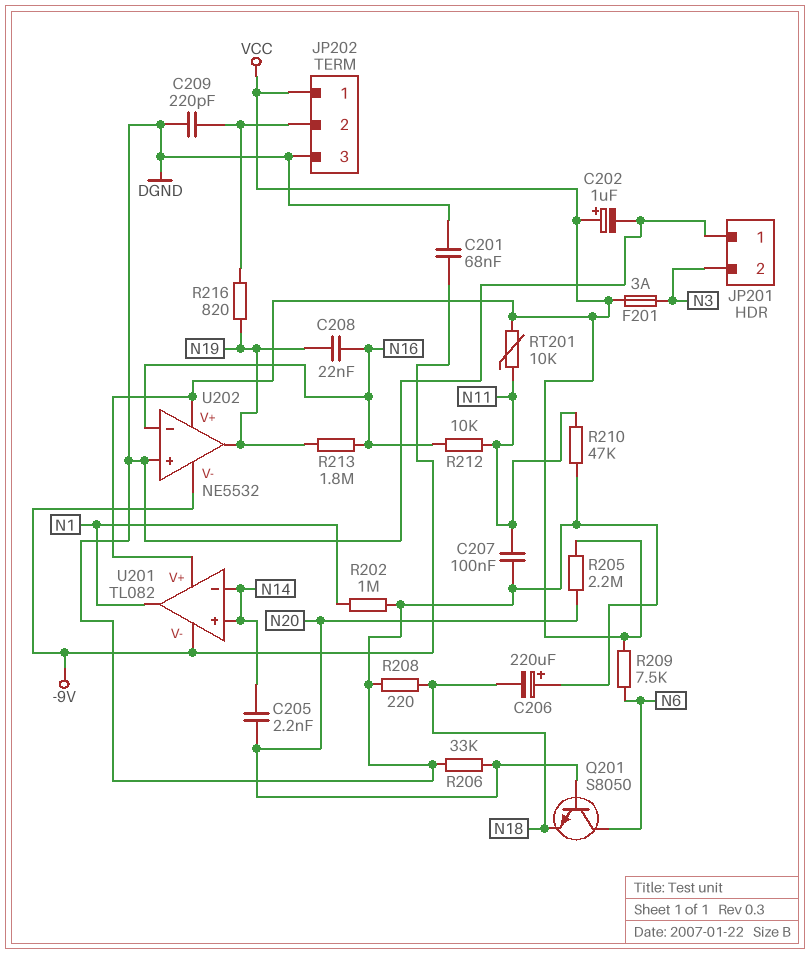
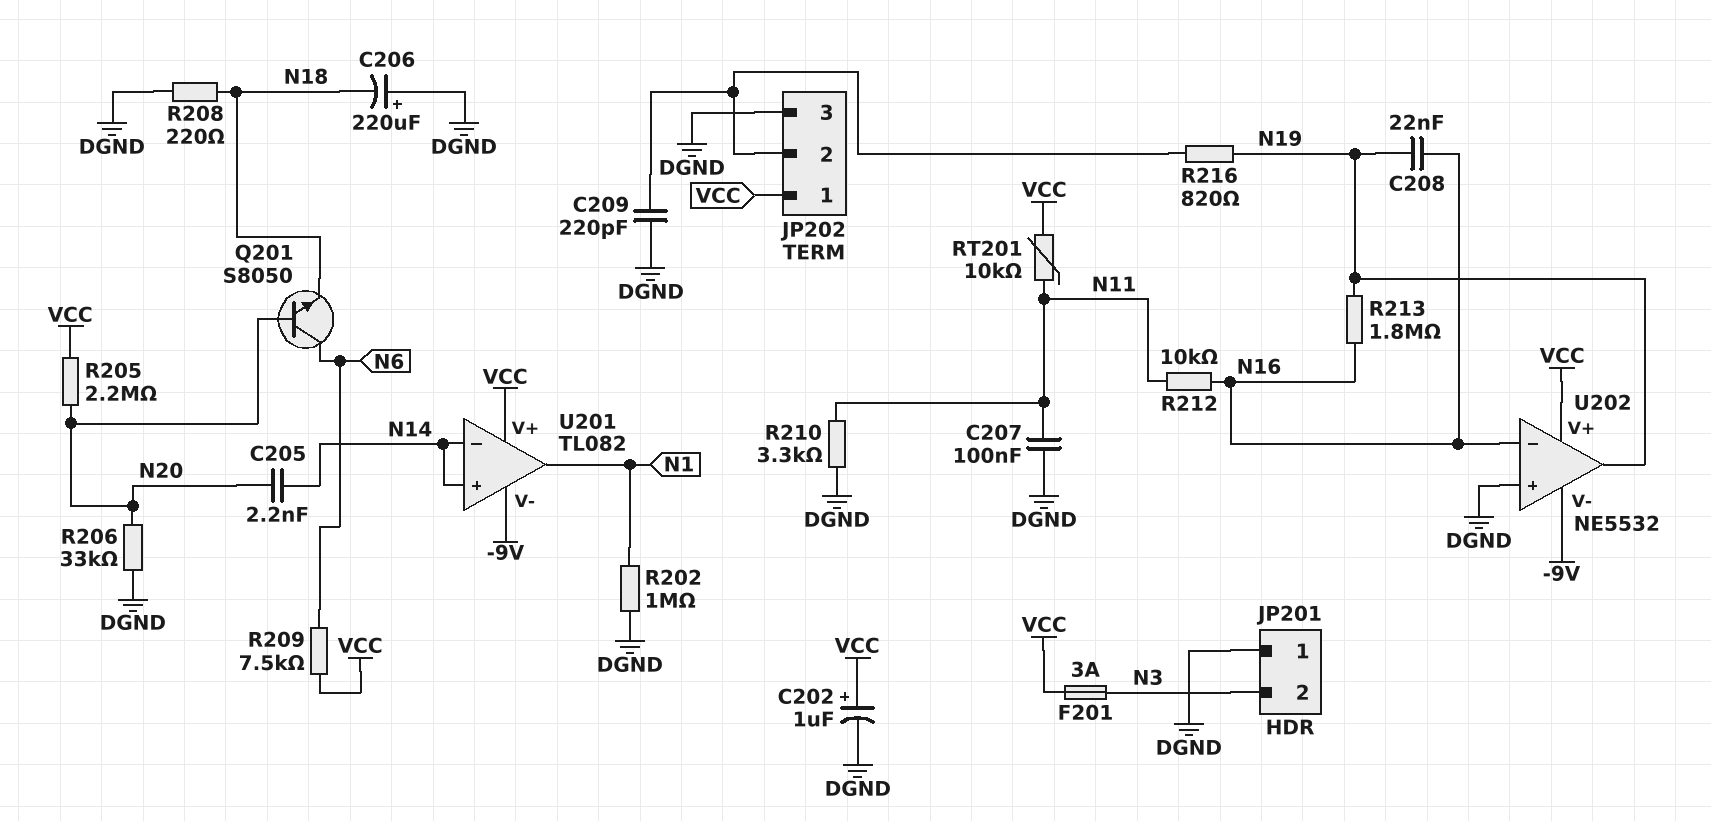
C201: 68nF (-9V, DGND) -> none
R210: 47k (DGND, N11) -> 3.3k (DGND, N11)

